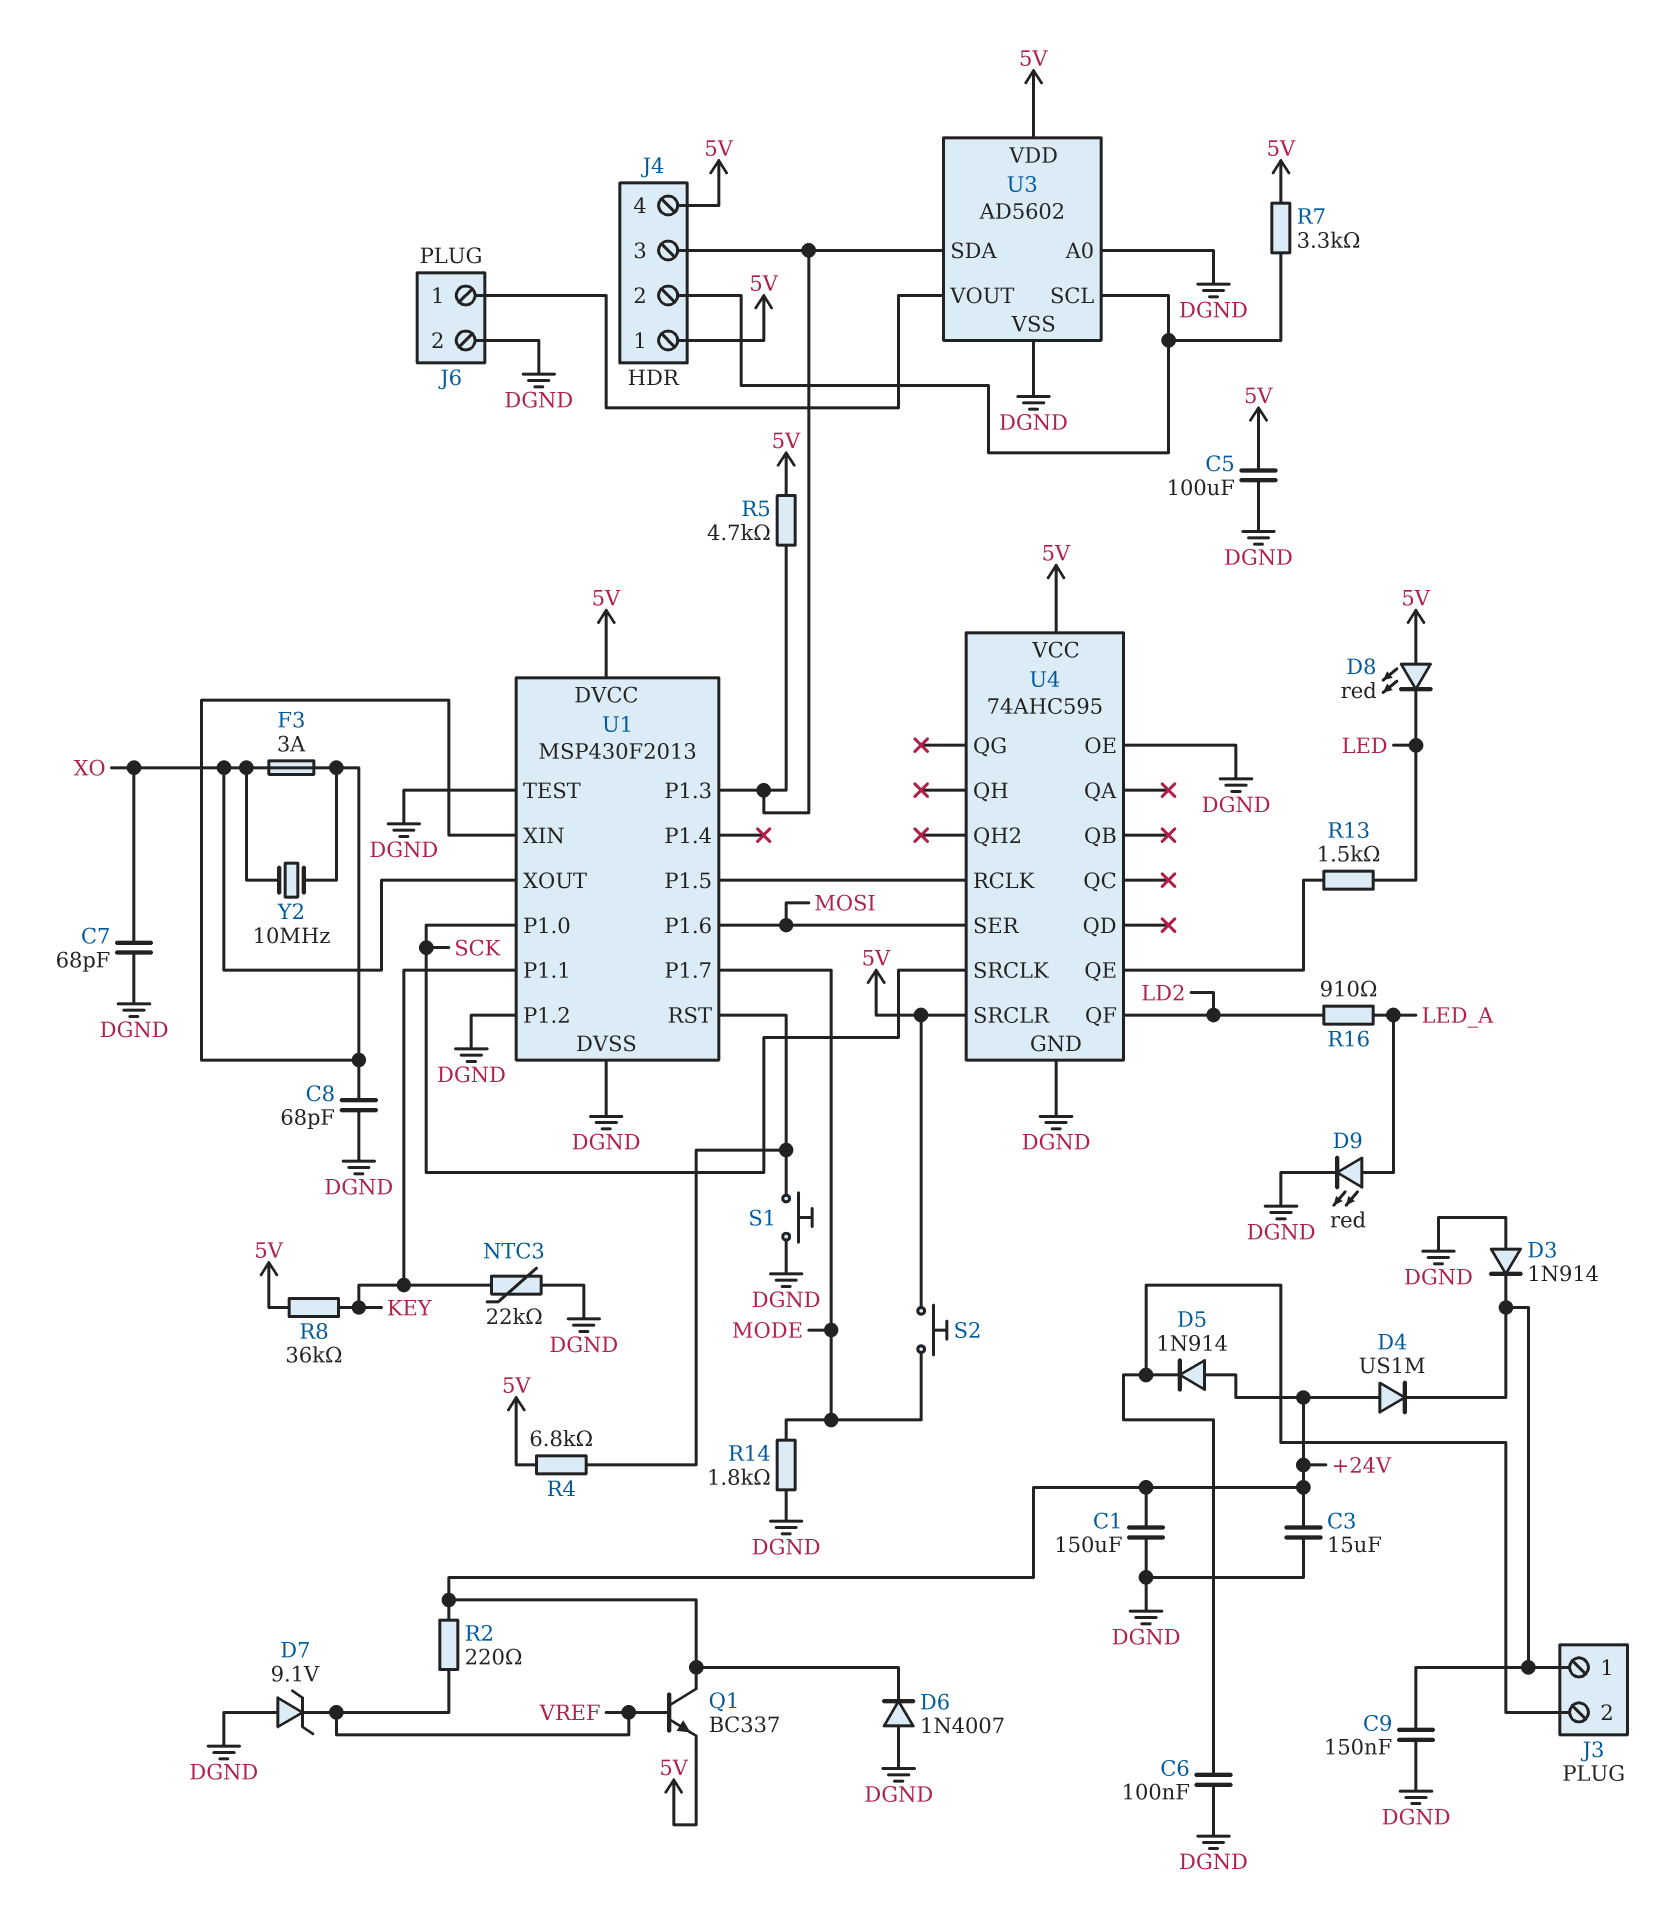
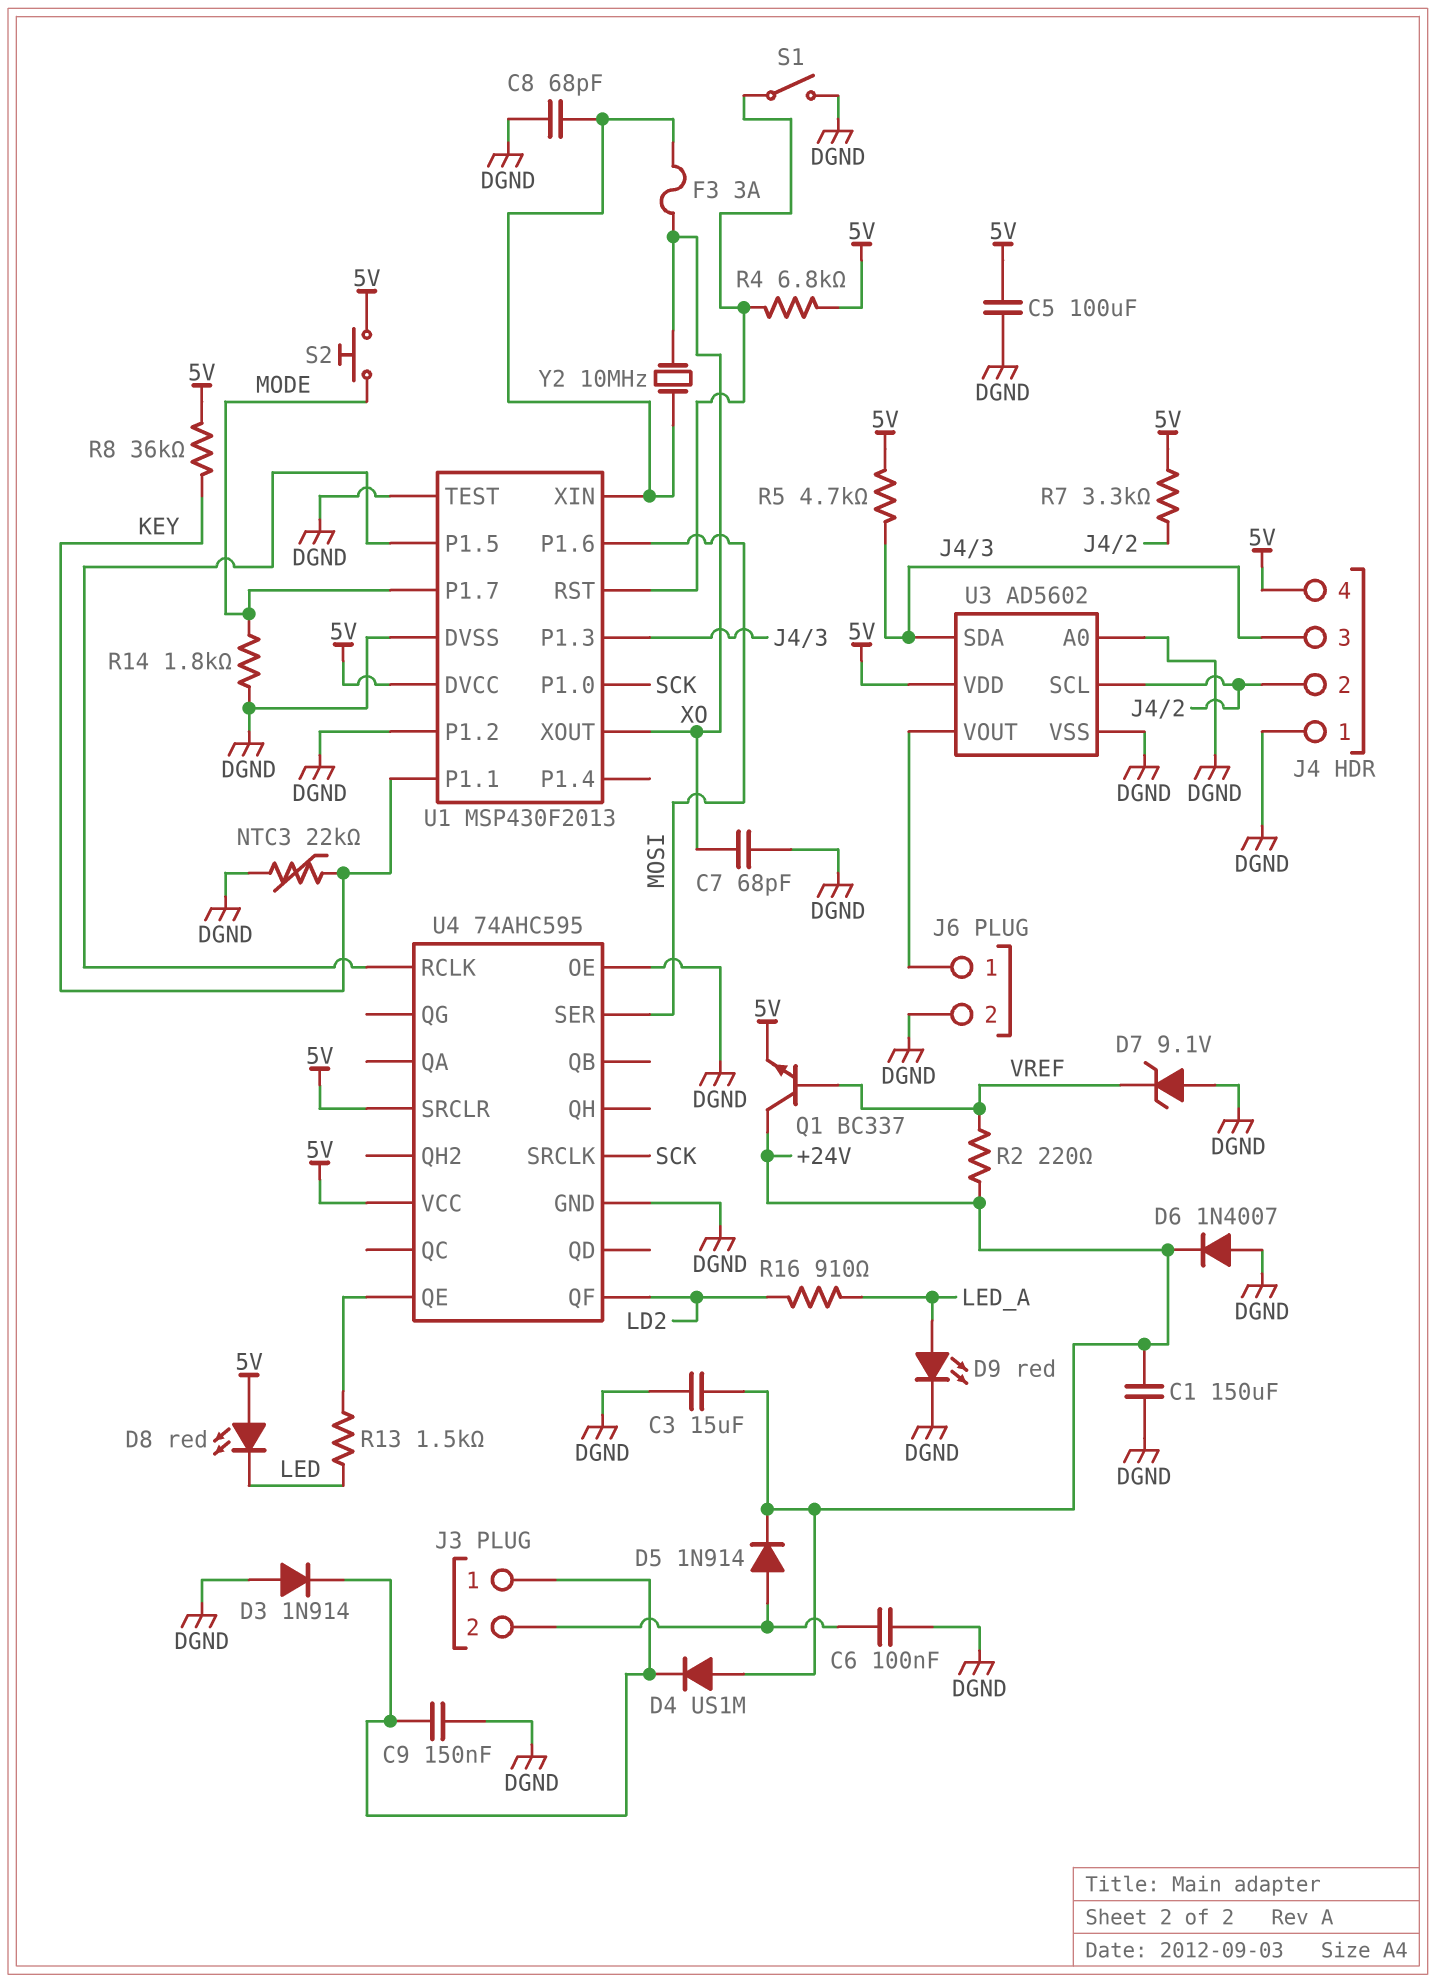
D5: diode 1N914 (A +24V, K J3/2) -> diode 1N914 (A J3/2, K +24V)
J4 pin 1: 5V -> DGND
S1: button (DGND, U1/RST) -> switch (DGND, U1/RST)

